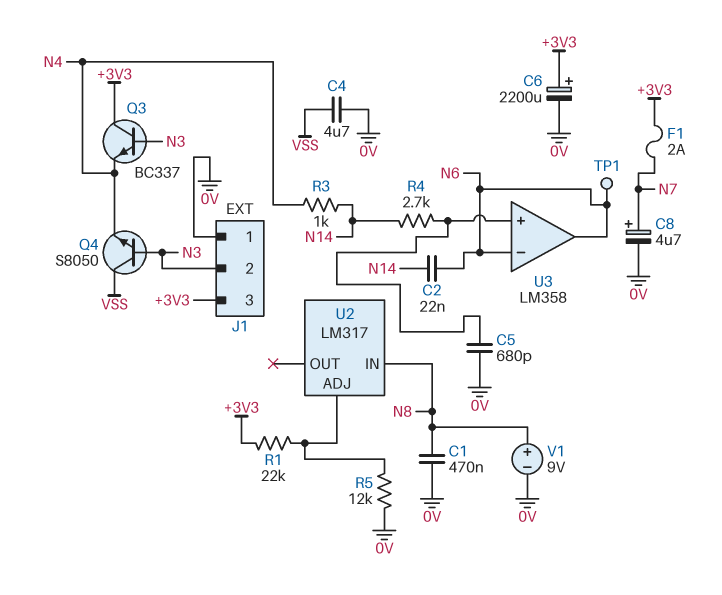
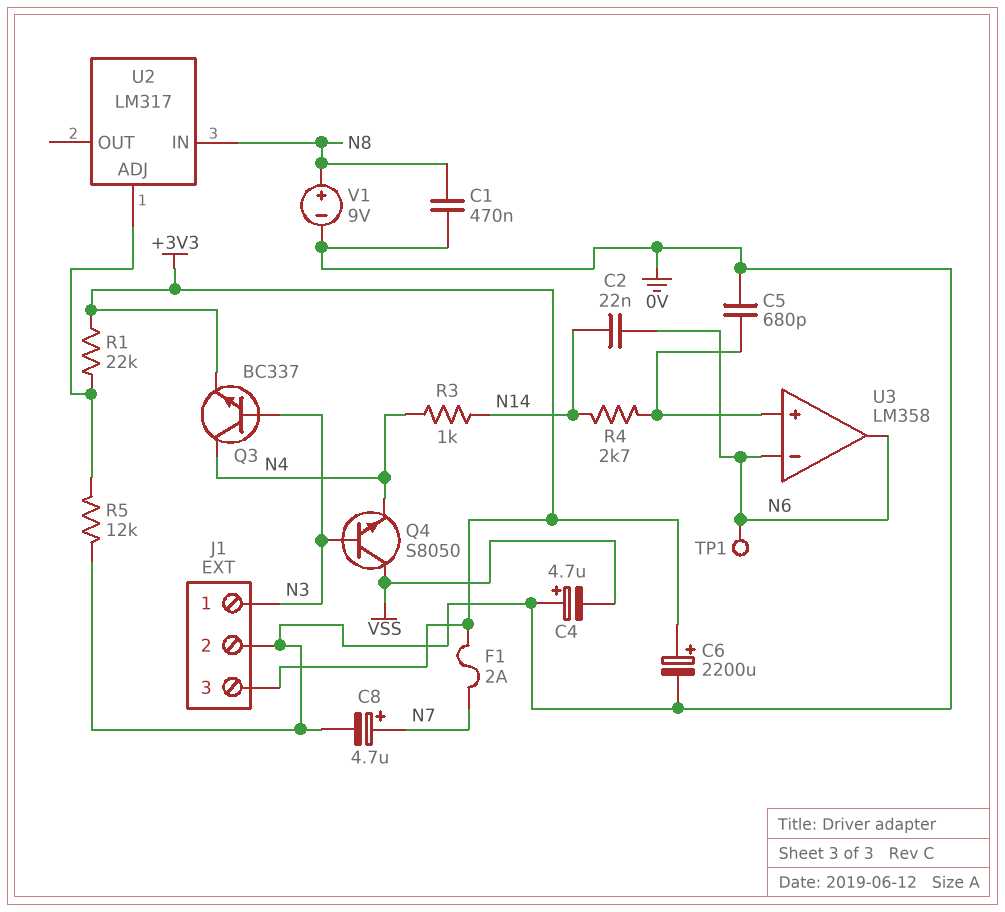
C4: 4.7uF (0V, VSS) -> 4.7uF (plus 0V, minus VSS)
J1 pin 1: 0V -> N3
J1 pin 2: N3 -> 0V
Q3: NPN BC337 (B N3, C +3V3, E N4) -> NPN BC337 (B N3, C N4, E +3V3)

